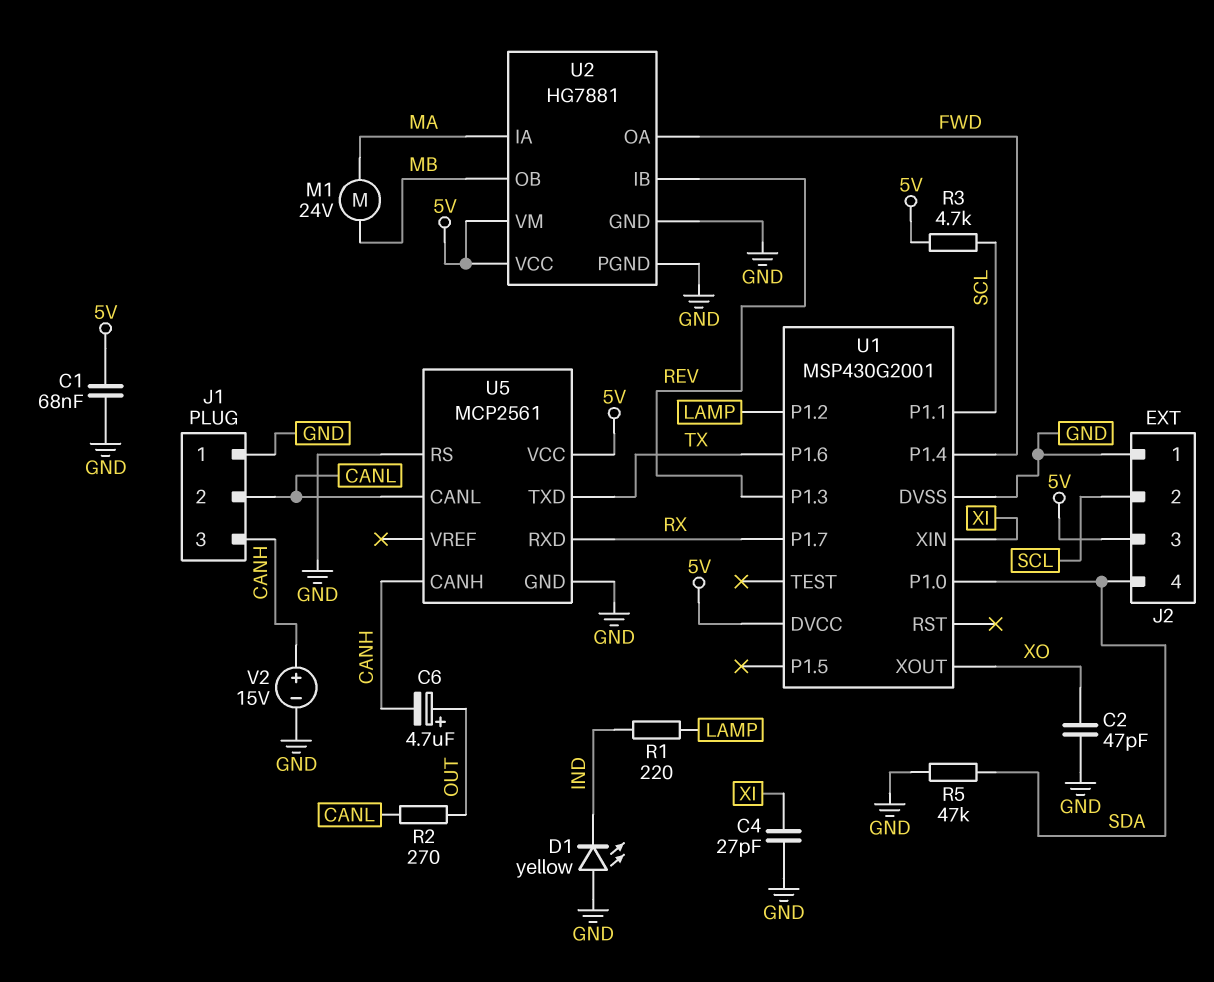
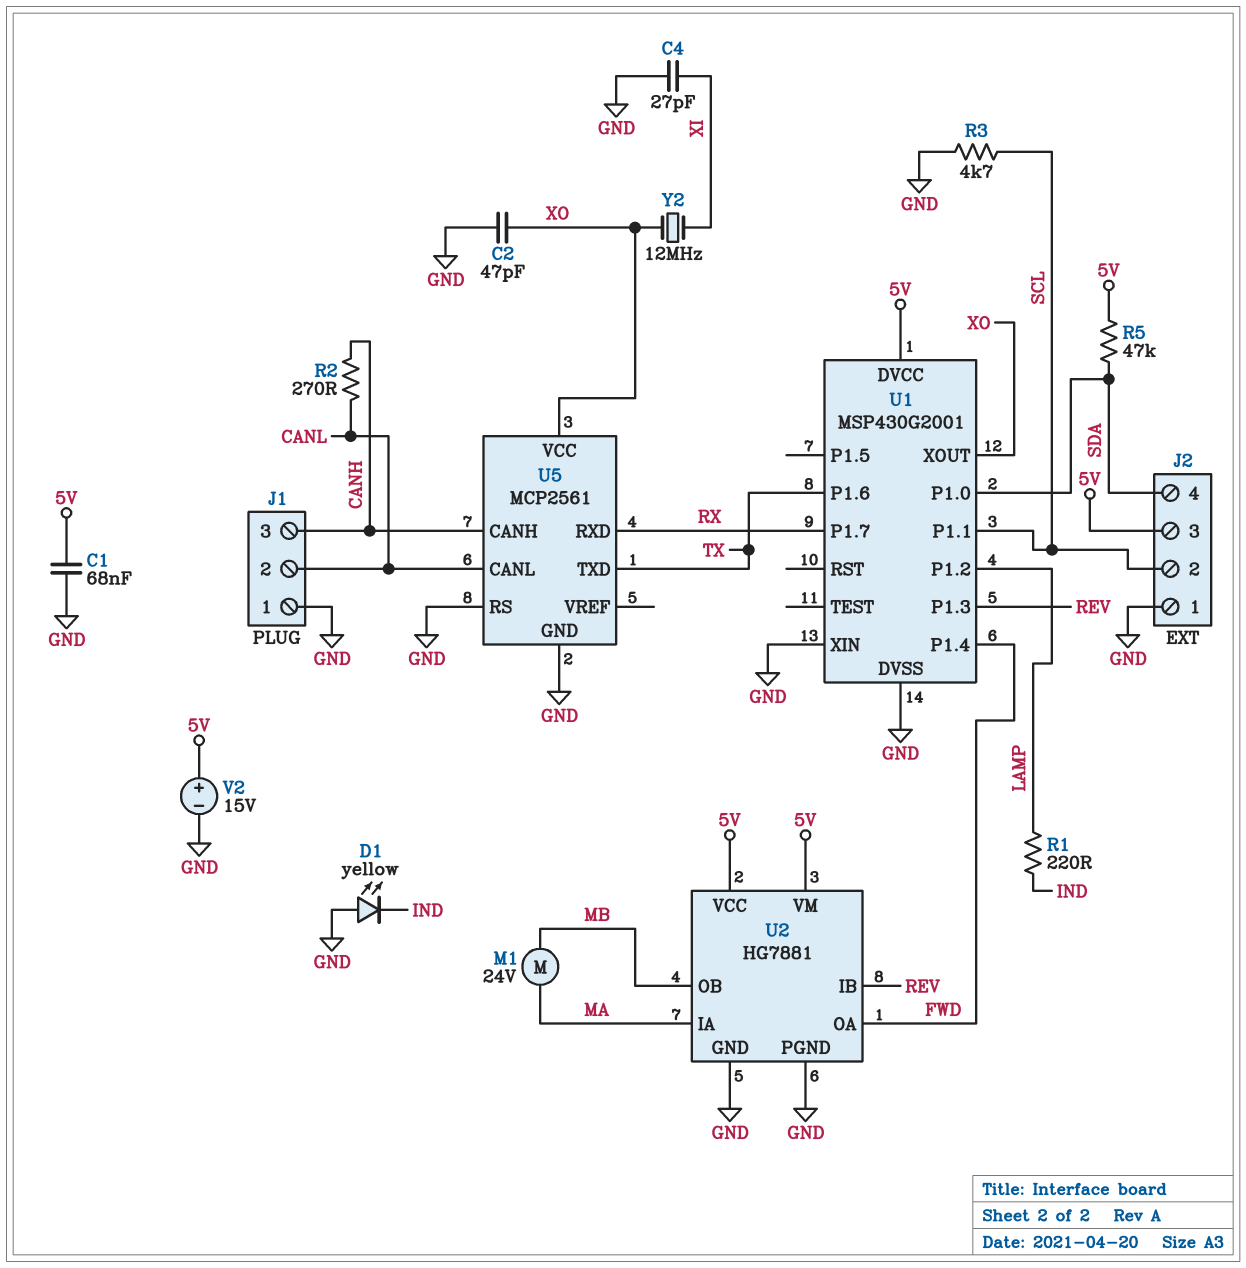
C6: 4.7uF (plus OUT, minus CANH) -> none
R2: 270 (CANL, OUT) -> 270 (CANH, CANL)
R3: 4.7k (5V, SCL) -> 4.7k (GND, SCL)
R5: 47k (GND, SDA) -> 47k (5V, SDA)
U1 pin XIN: XI -> GND
U5 pin VCC: 5V -> XO
V2: 15V (plus CANH, minus GND) -> 15V (plus 5V, minus GND)
Y2: none -> 12MHz (XI, XO)

